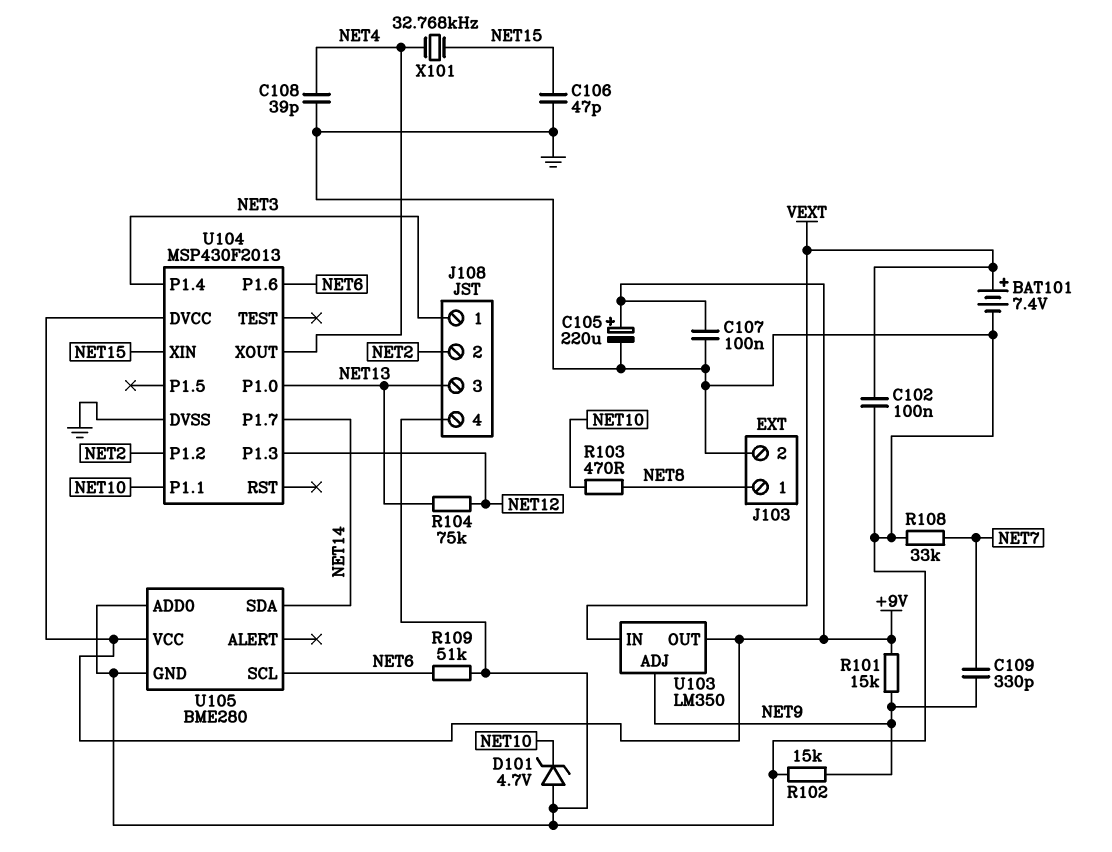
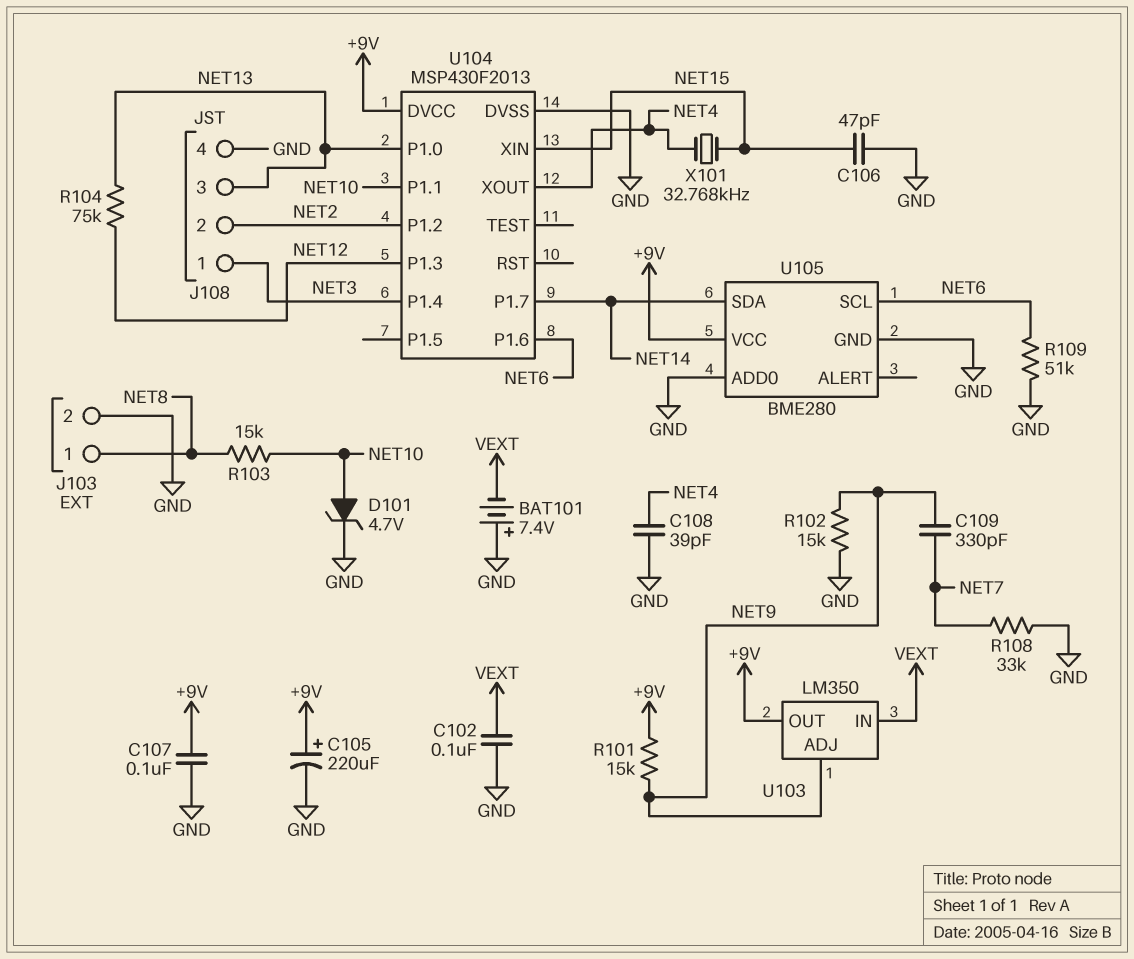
BAT101: 7.4V (plus VEXT, minus GND) -> 7.4V (plus GND, minus VEXT)
D101: zener 4.7V (A GND, K NET10) -> zener 4.7V (A NET10, K GND)
R103: 470 (NET8, NET10) -> 15k (NET8, NET10)

